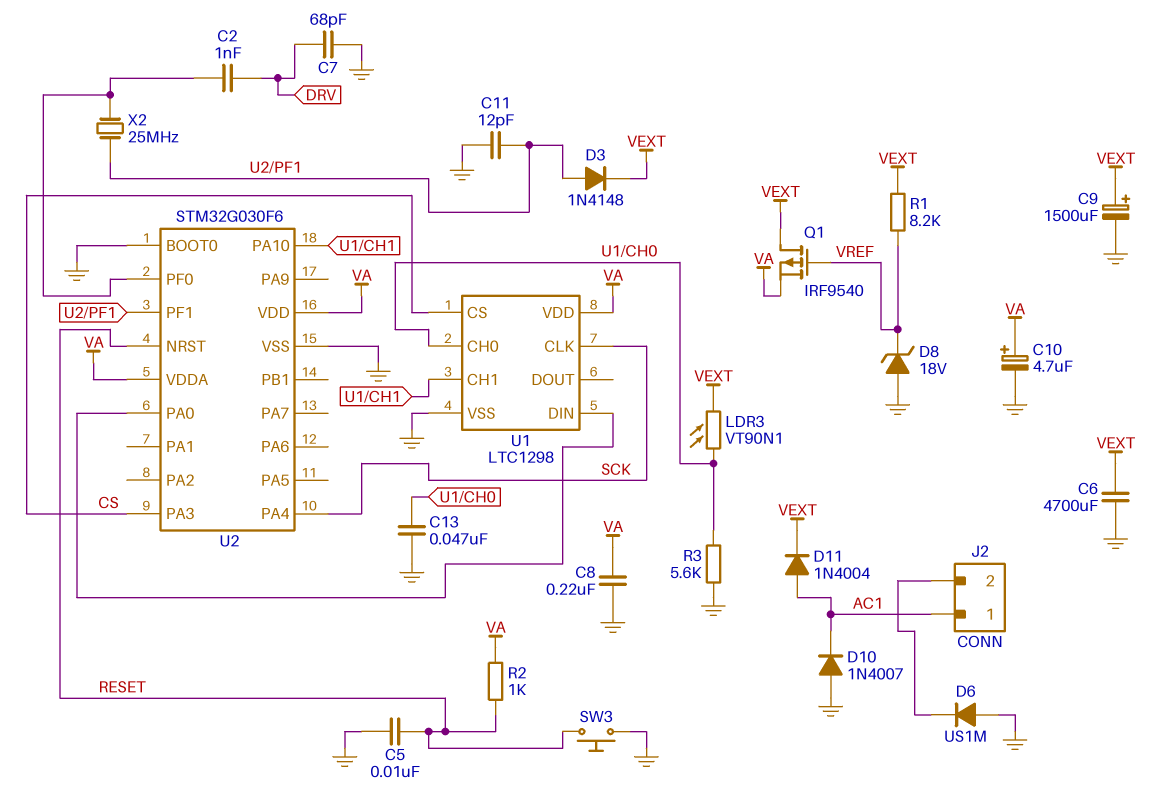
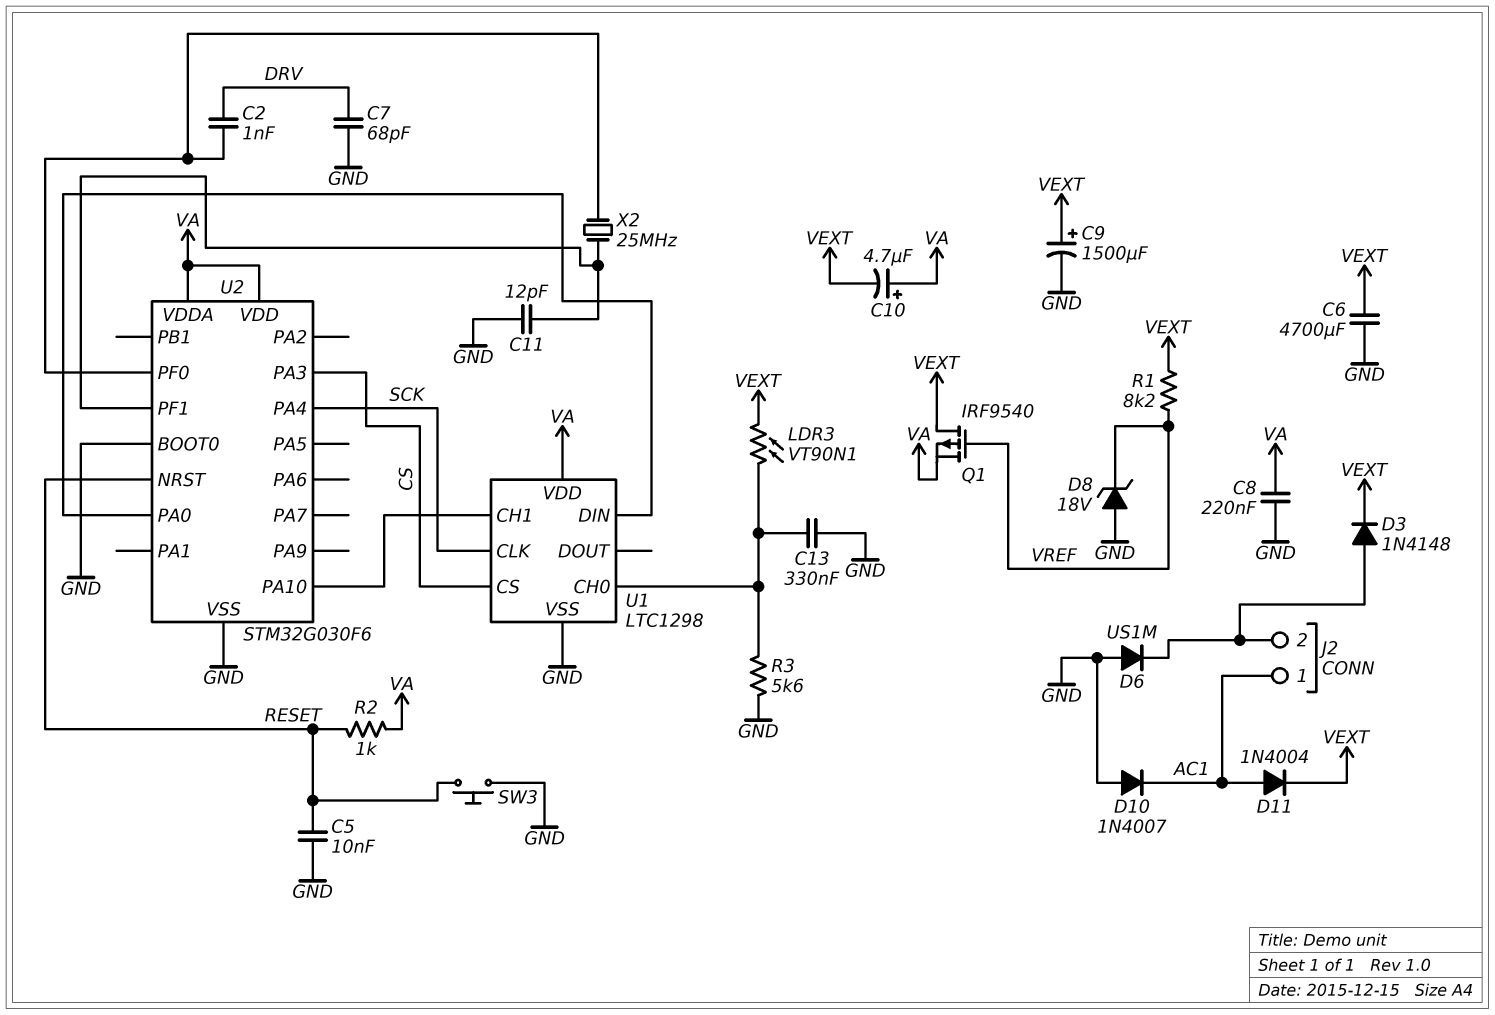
C10: 4.7uF (plus VA, minus GND) -> 4.7uF (plus VA, minus VEXT)
C13: 47nF (GND, U1/CH0) -> 330nF (GND, U1/CH0)
D3: diode 1N4148 (A U2/PF1, K VEXT) -> diode 1N4148 (A J2/2, K VEXT)

